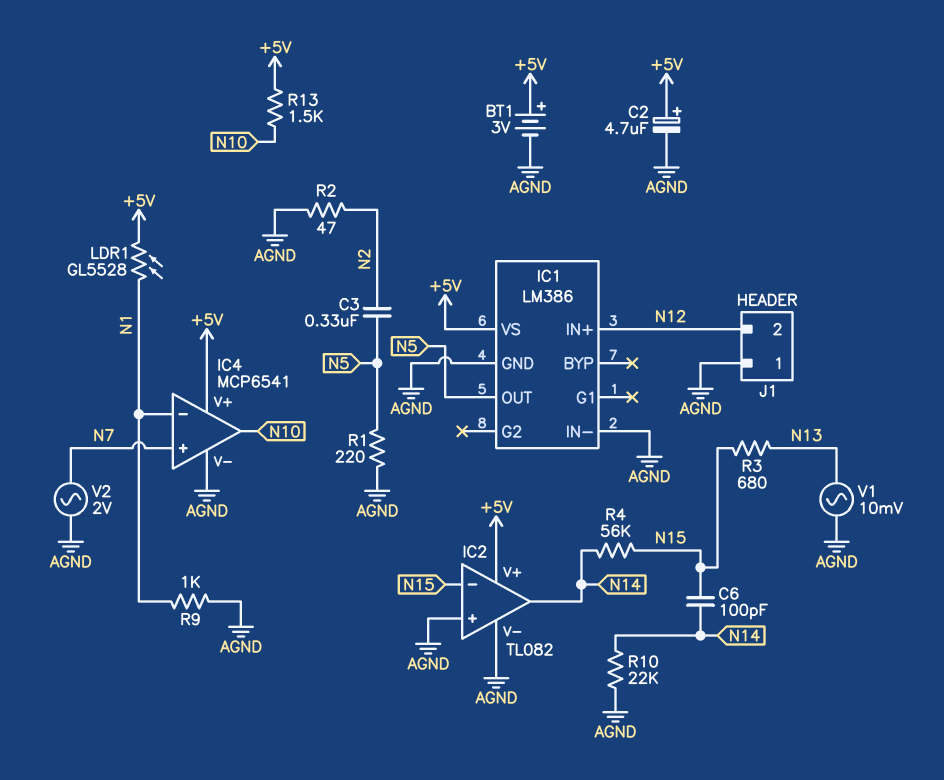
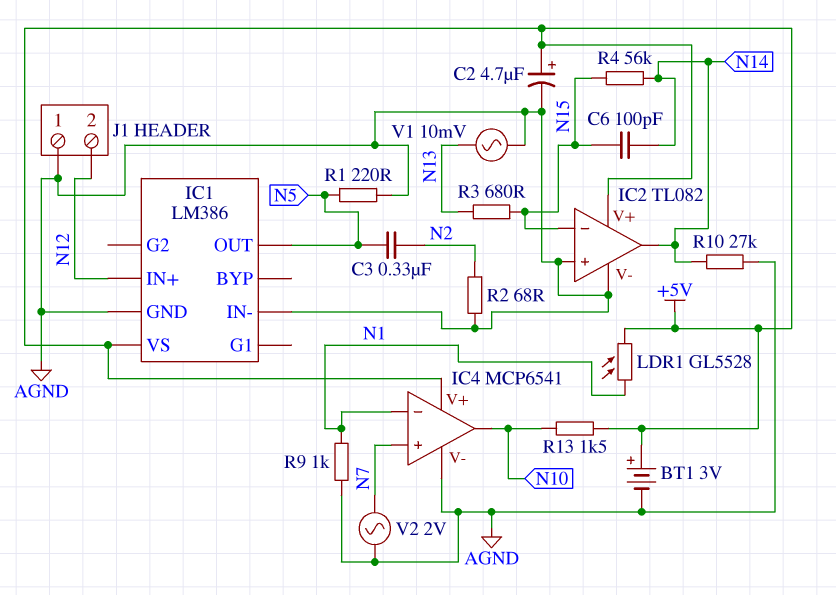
R2: 47 (AGND, N2) -> 68 (AGND, N2)
R10: 22k (AGND, N14) -> 27k (AGND, N14)

